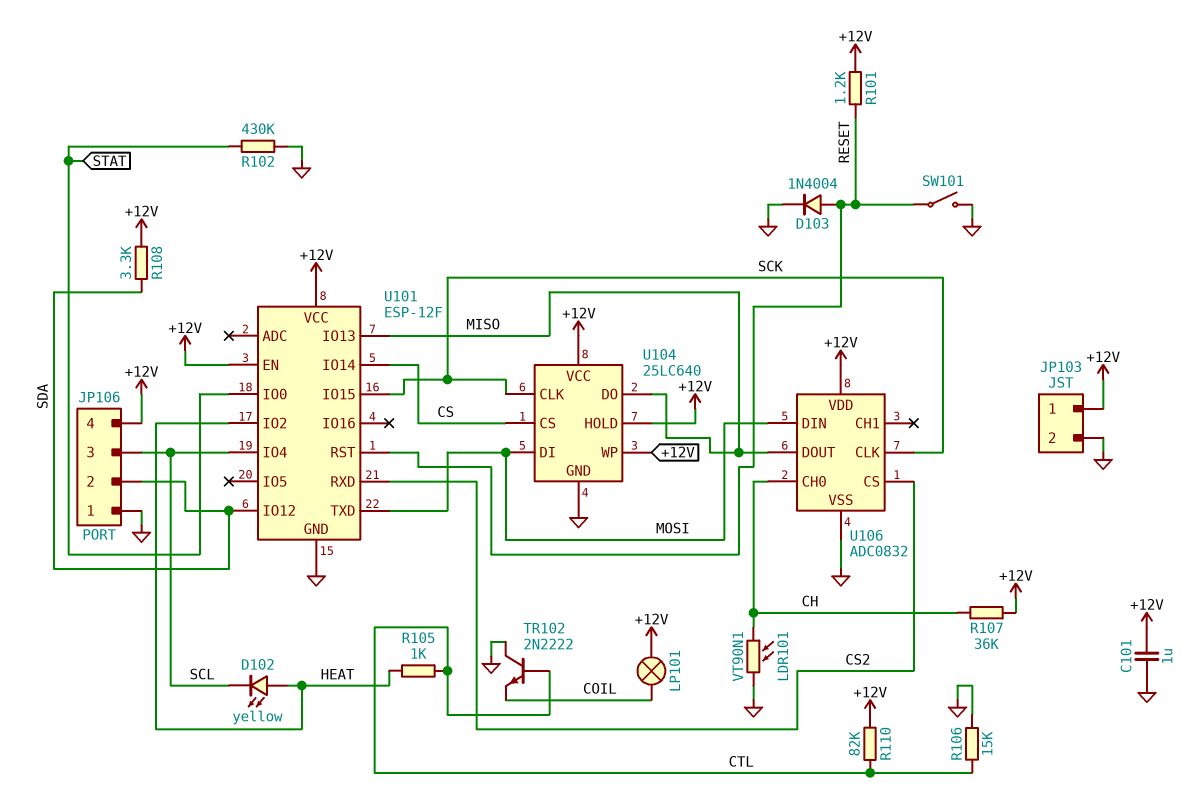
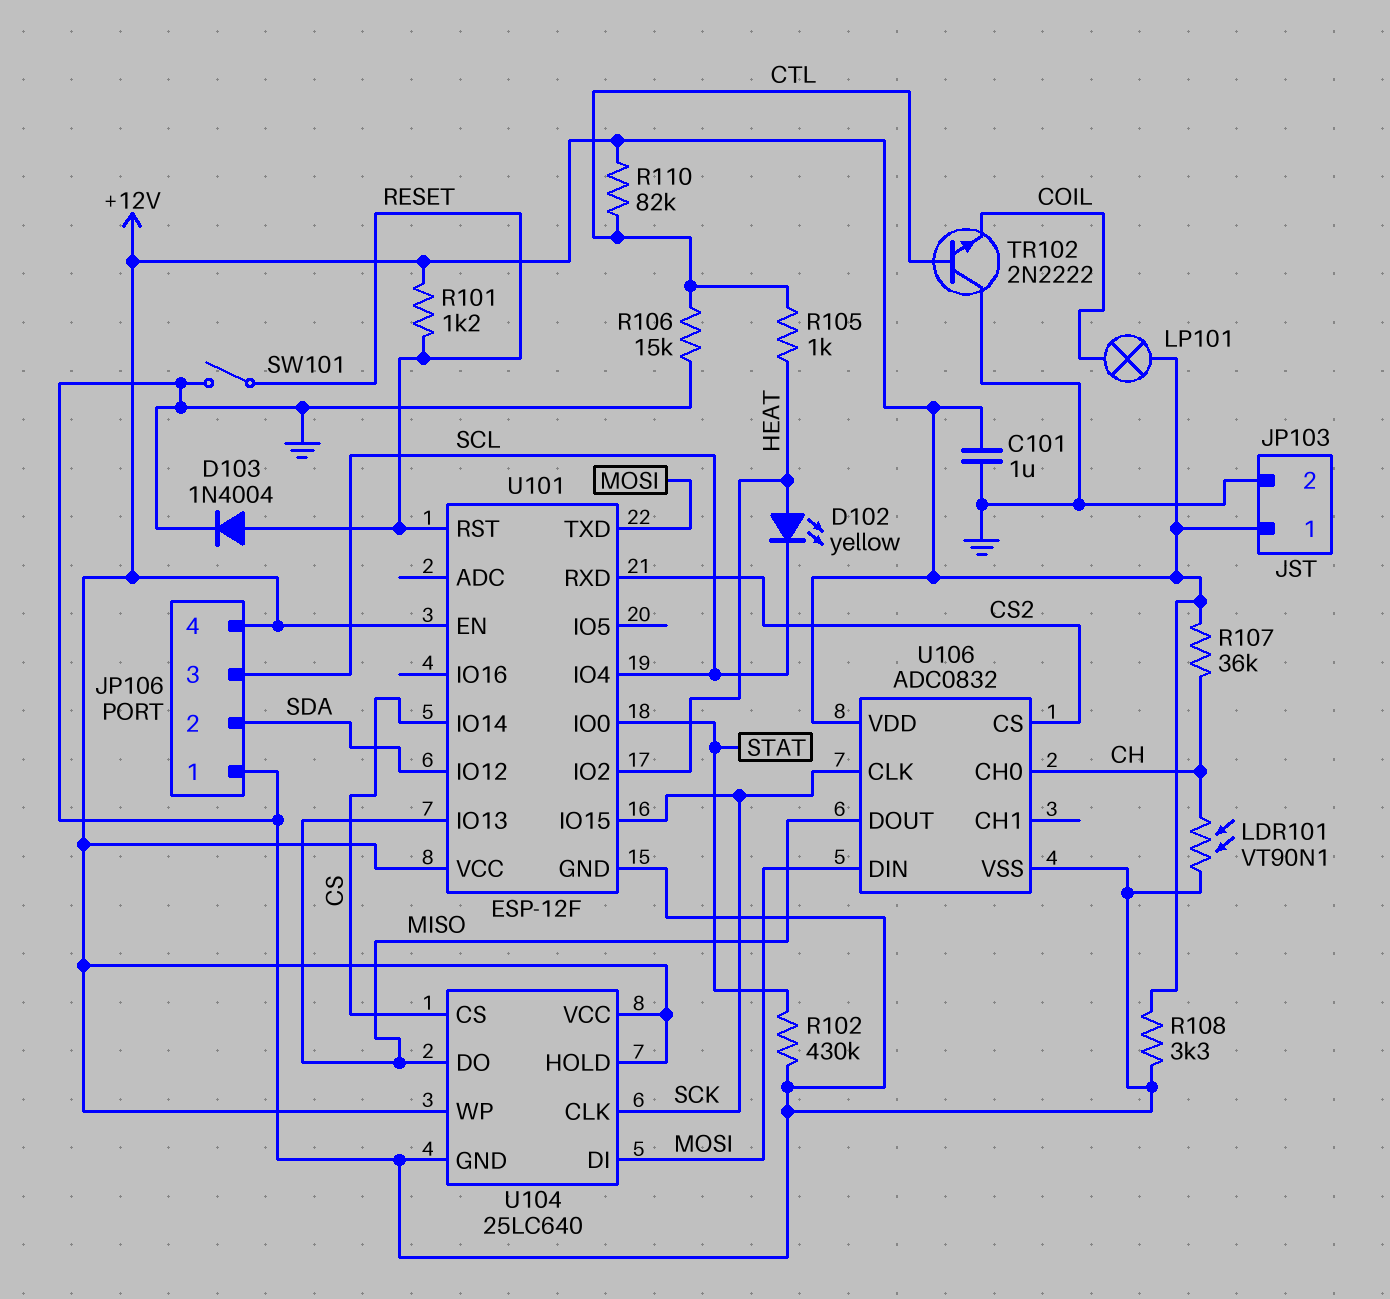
R108: 3.3k (+12V, SDA) -> 3.3k (+12V, GND)

